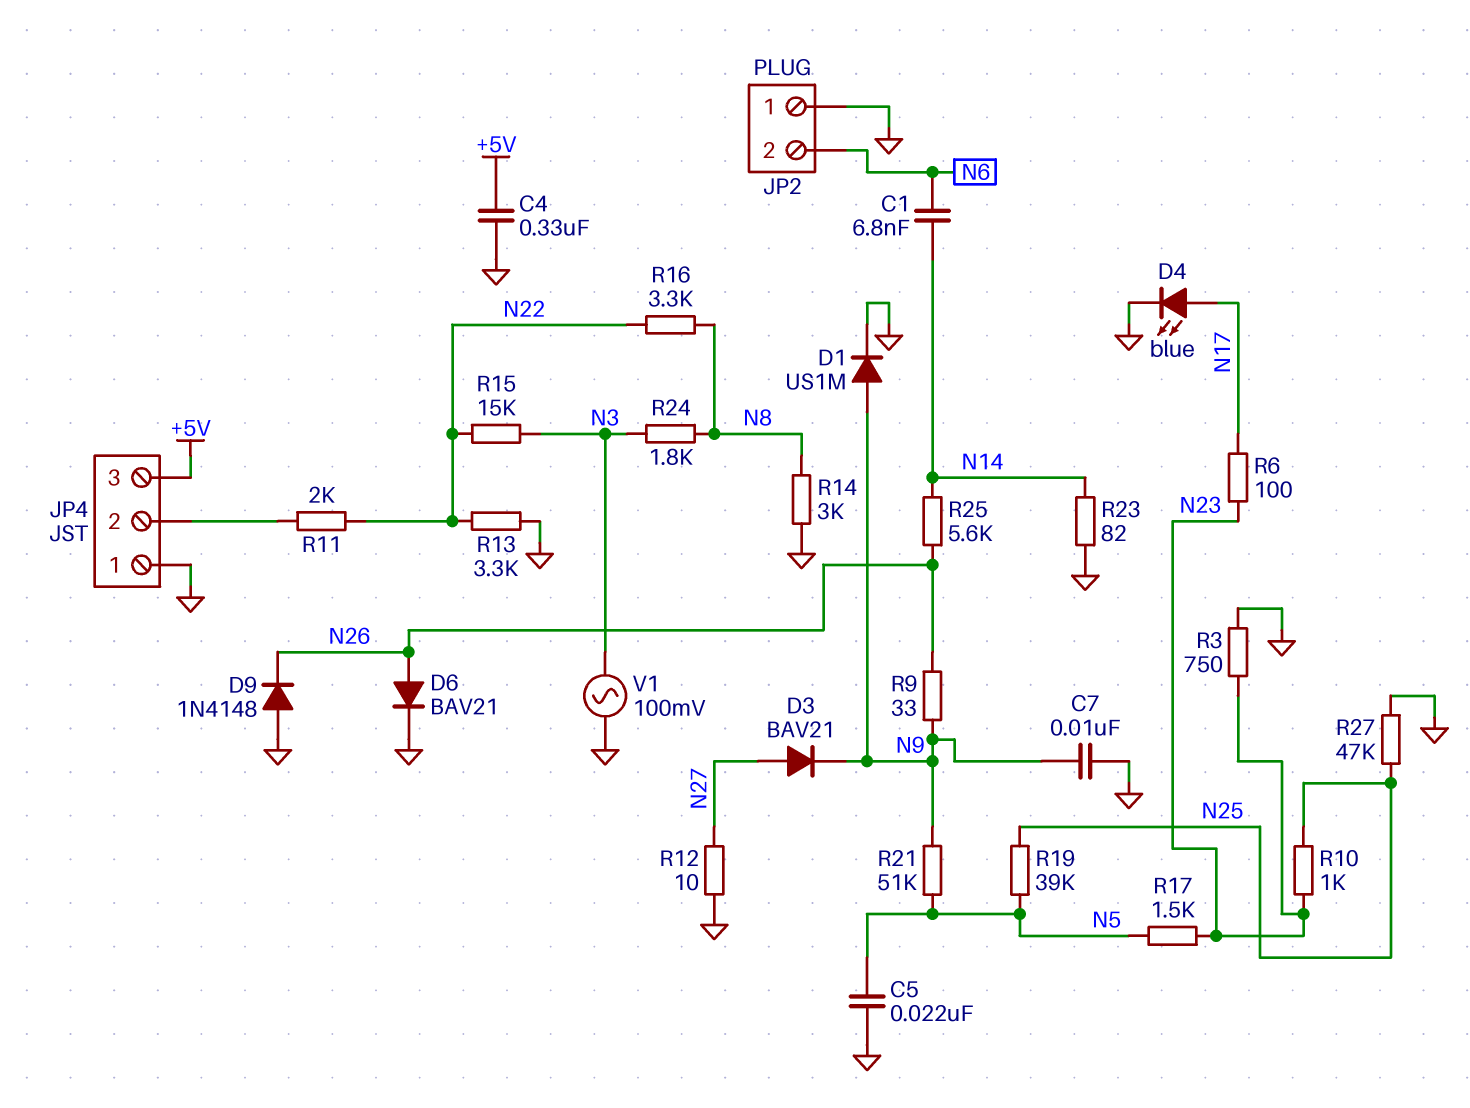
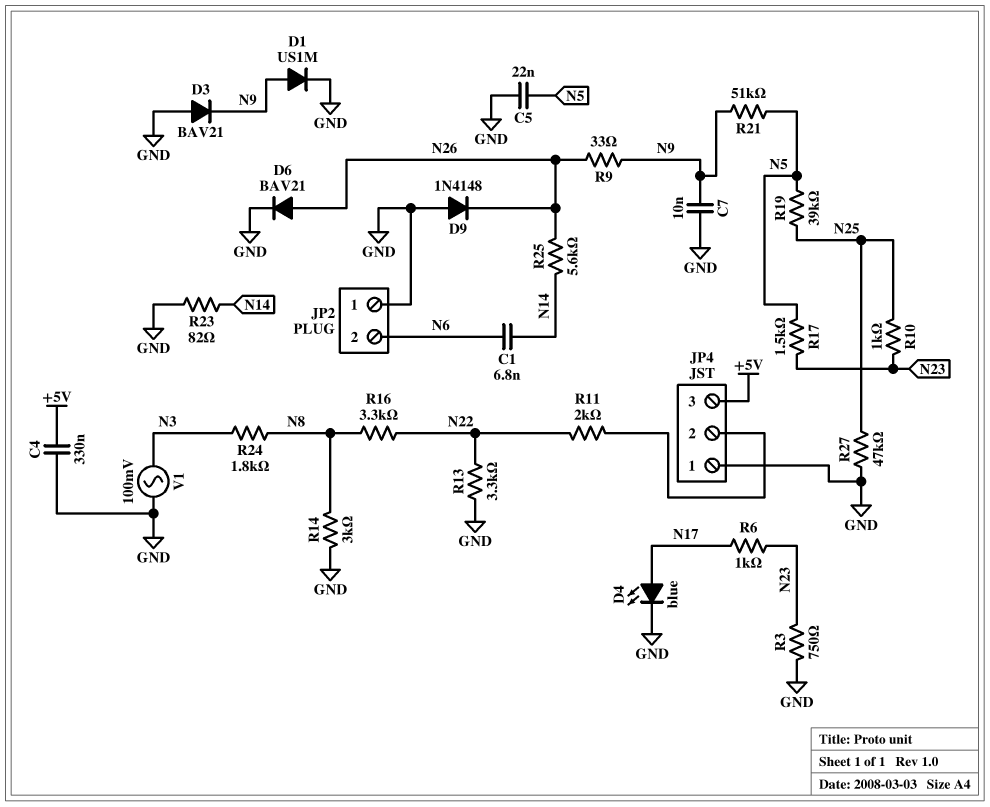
D3: diode BAV21 (A N27, K N9) -> diode BAV21 (A GND, K N9)
R6: 100 (N17, N23) -> 1k (N17, N23)
R12: 10 (GND, N27) -> none
R15: 15k (N3, N22) -> none

